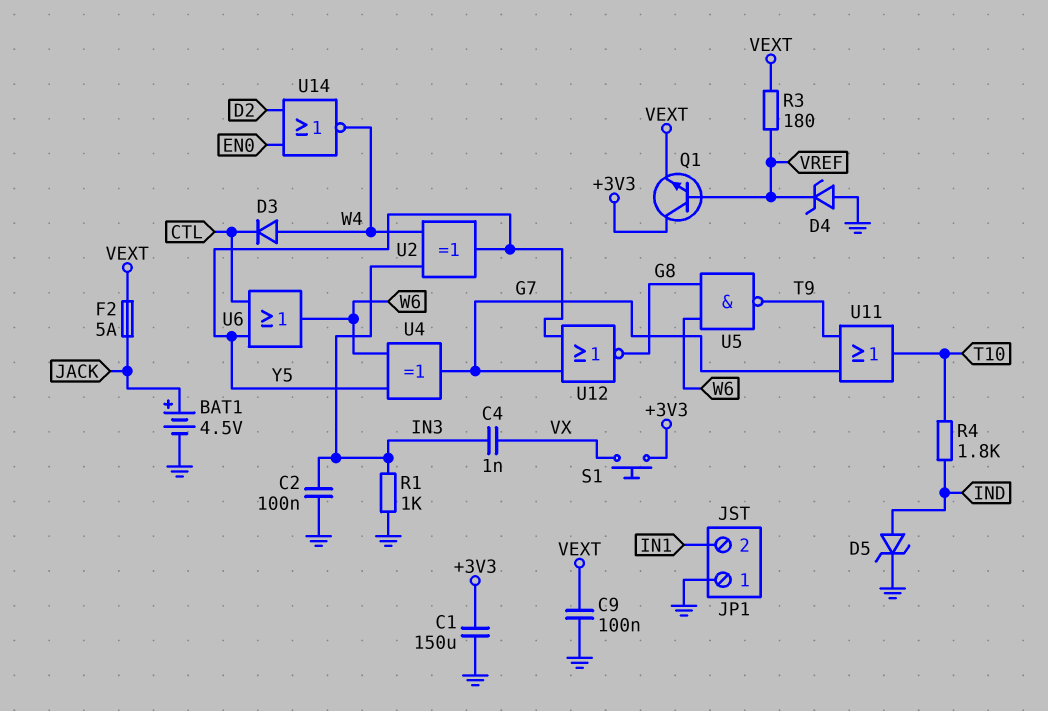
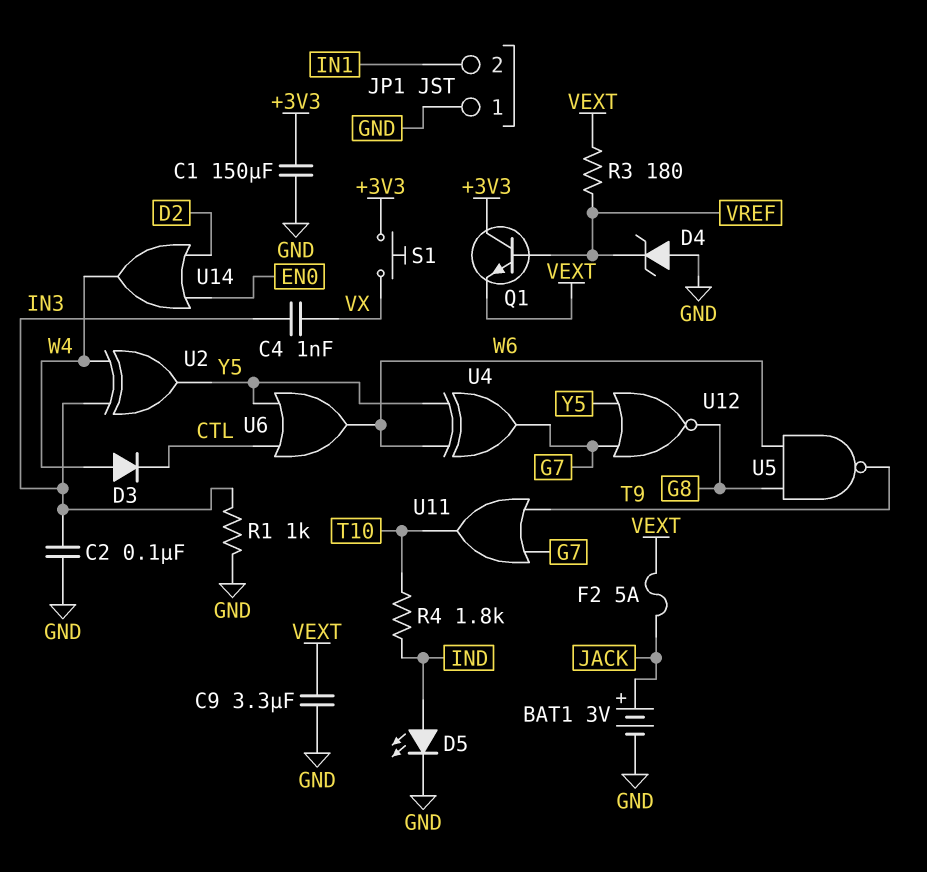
BAT1: 4.5V (plus JACK, minus GND) -> 3V (plus JACK, minus GND)
C9: 100nF (GND, VEXT) -> 3.3uF (GND, VEXT)
D5: zener (A IND, K GND) -> LED (A IND, K GND)
U14: NOR (in D2, in EN0, out W4) -> OR (in D2, in EN0, out W4)

